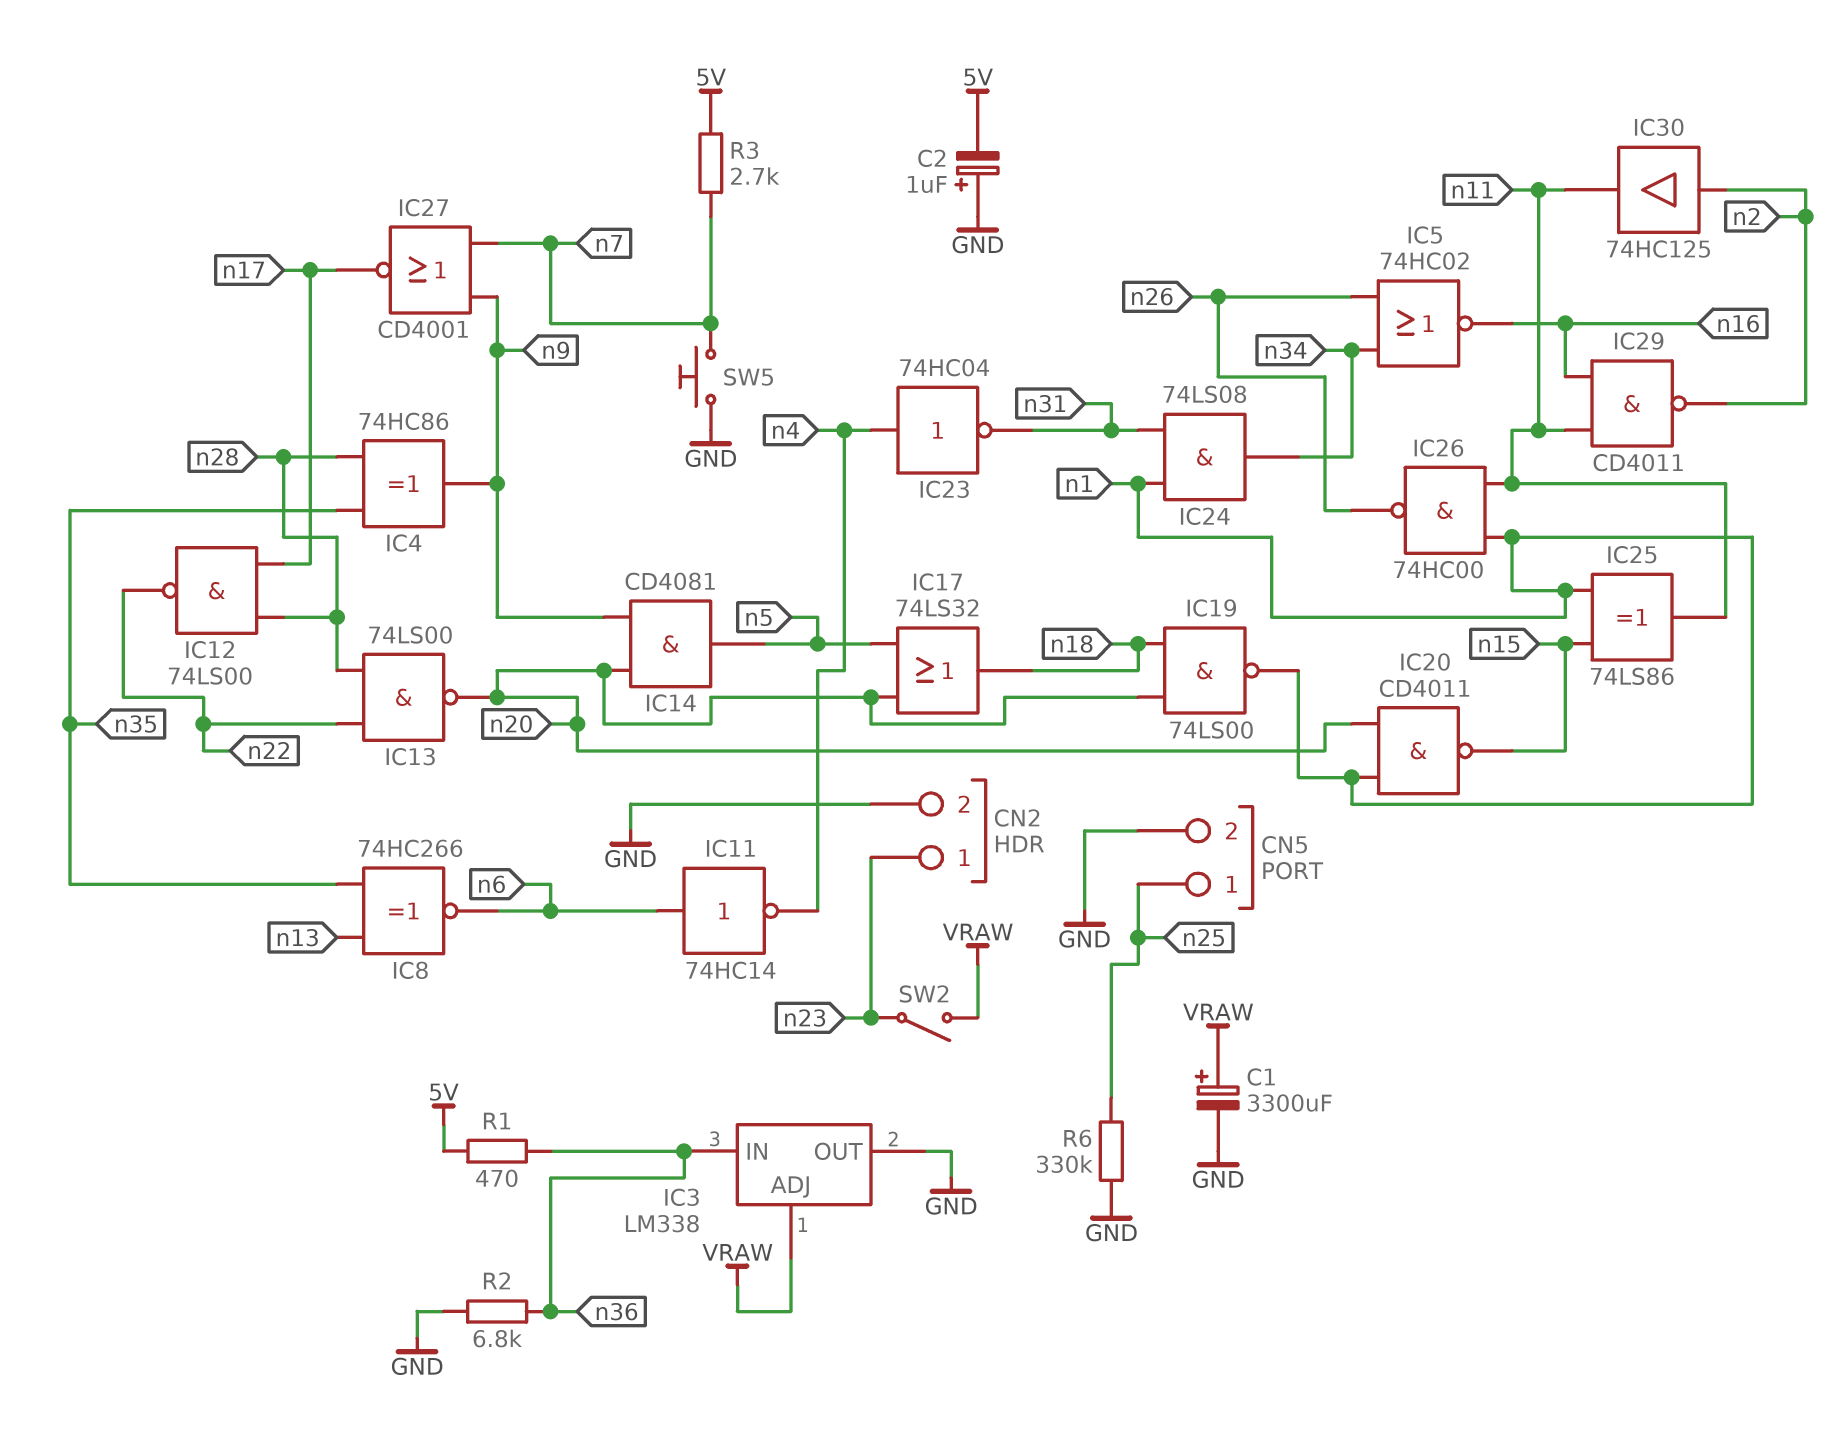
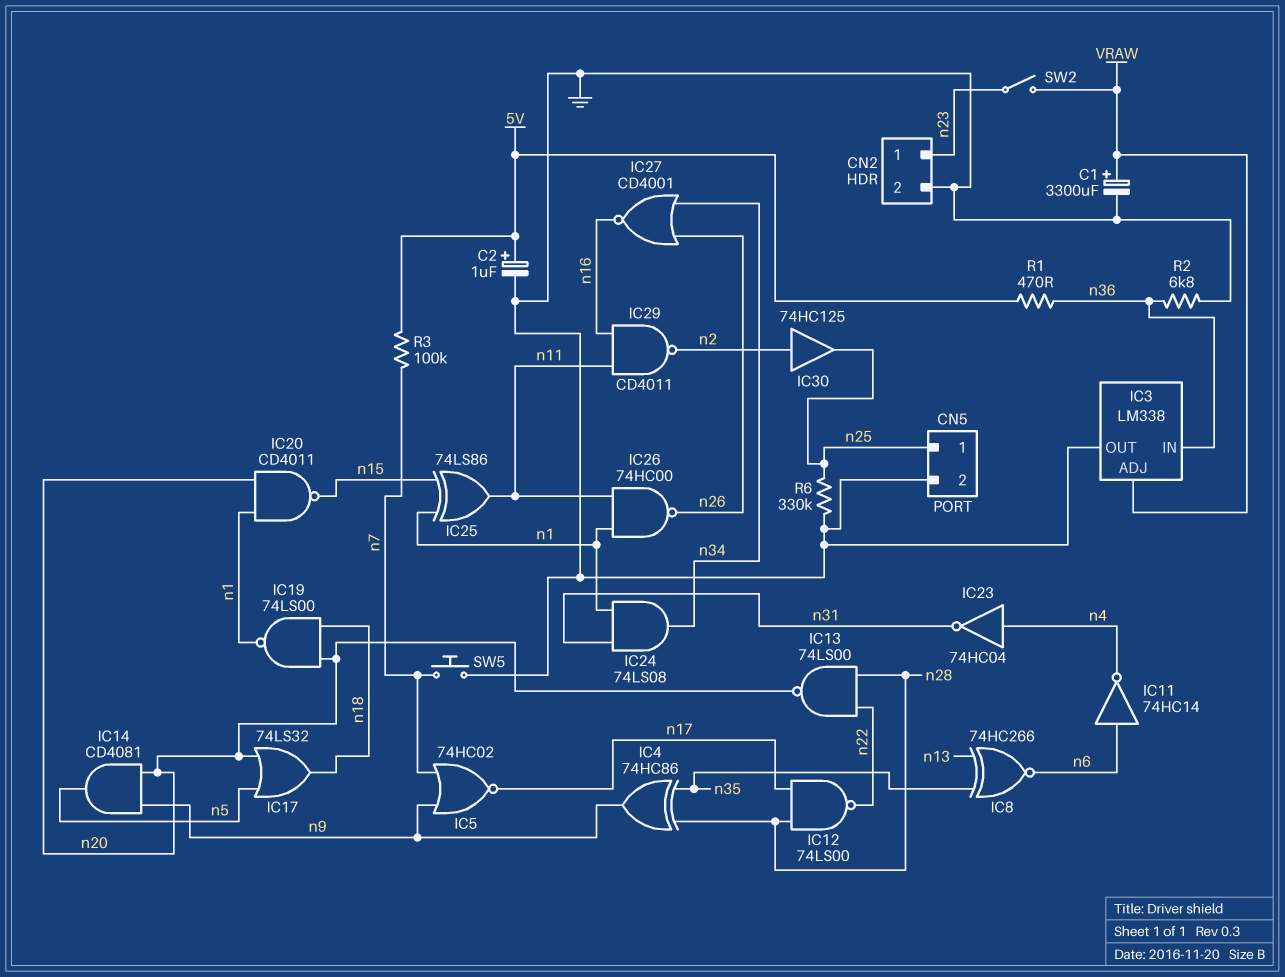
C2: 1uF (plus GND, minus 5V) -> 1uF (plus 5V, minus GND)
IC5: NOR 74HC02 (in n26, in n34, out n16) -> NOR 74HC02 (in n7, in n9, out n17)
IC27: NOR CD4001 (in n7, in n9, out n17) -> NOR CD4001 (in n26, in n34, out n16)
IC30: buffer 74HC125 (in n2, out n11) -> buffer 74HC125 (in n2, out n25)
R3: 2.7k (5V, n7) -> 100k (5V, n7)

